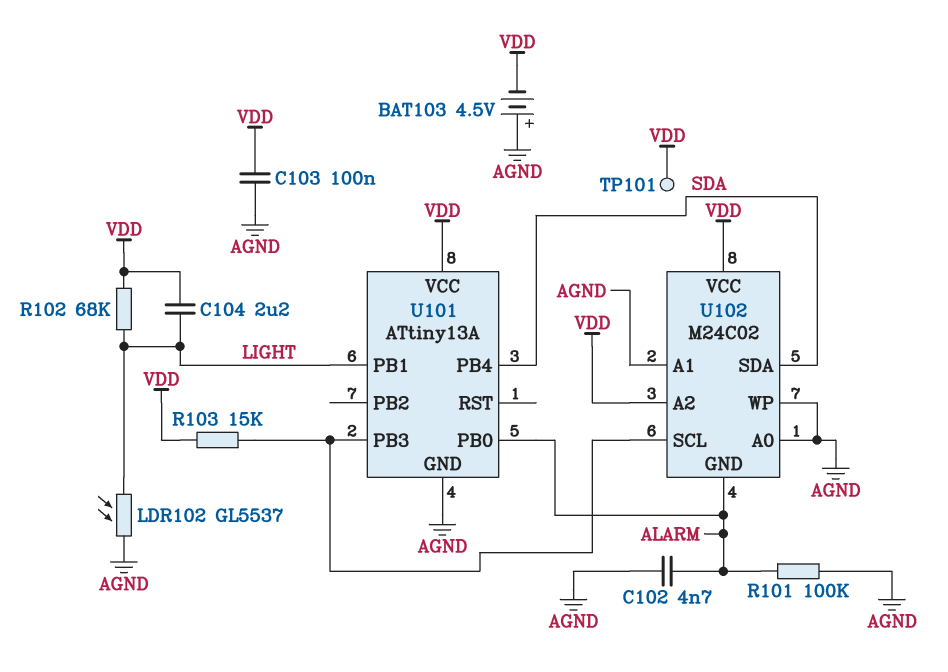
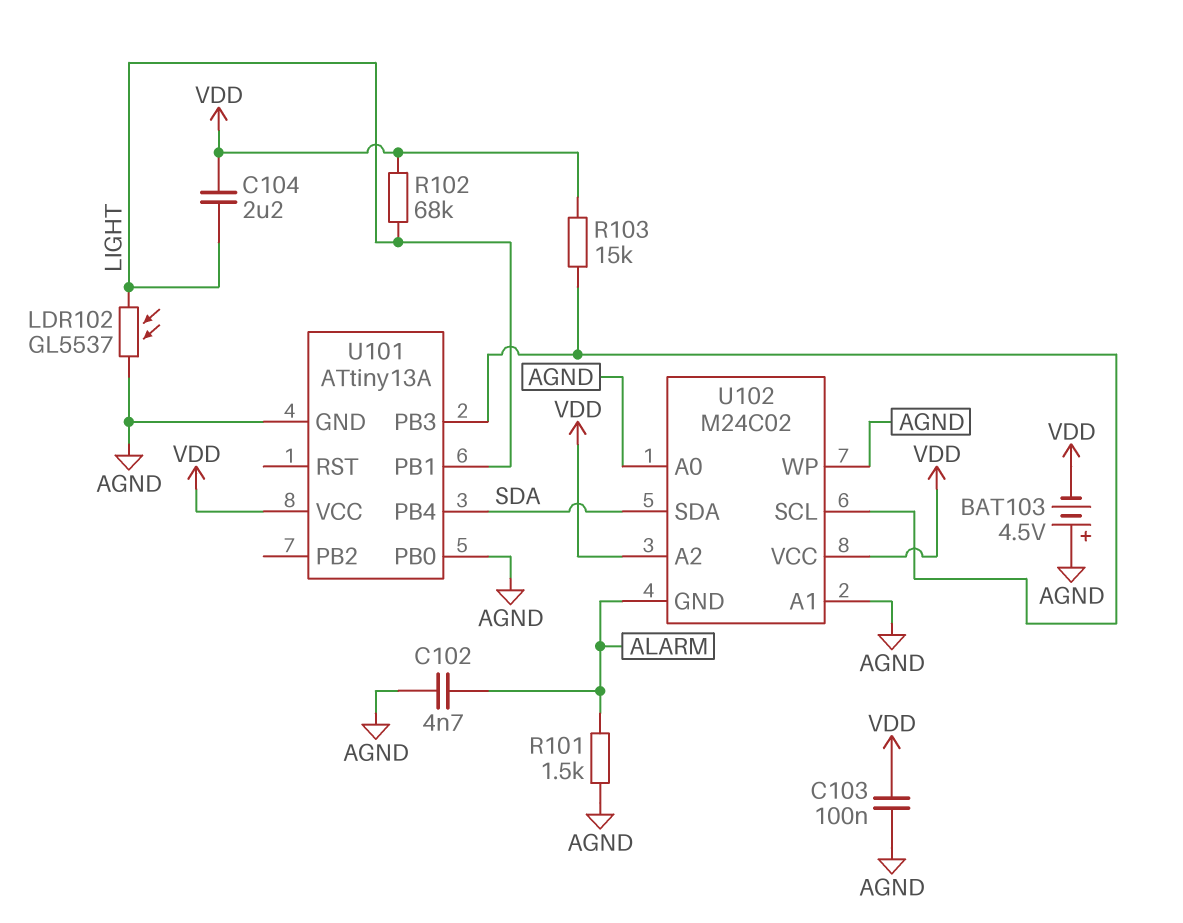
R101: 100k (AGND, ALARM) -> 1.5k (AGND, ALARM)
TP101: test point (VDD) -> none
U101 pin PB0: ALARM -> AGND

